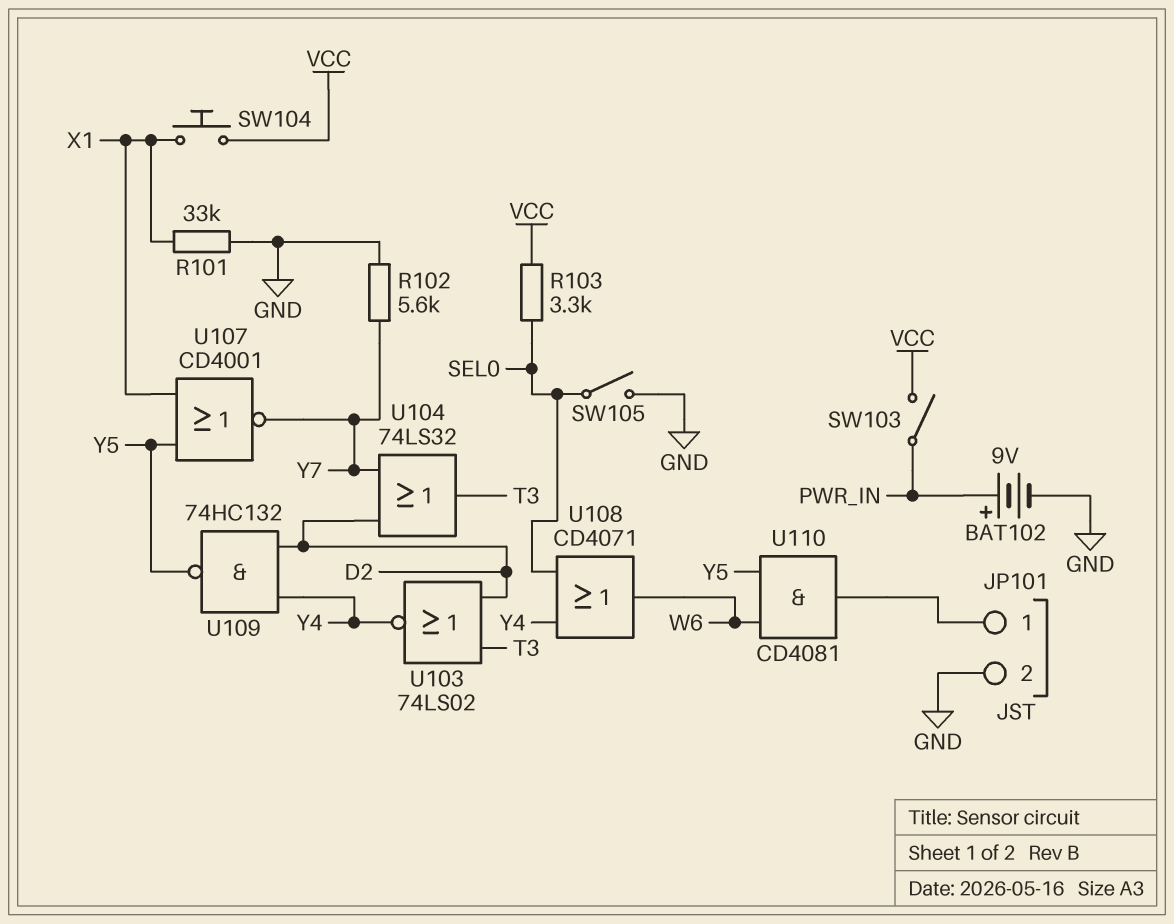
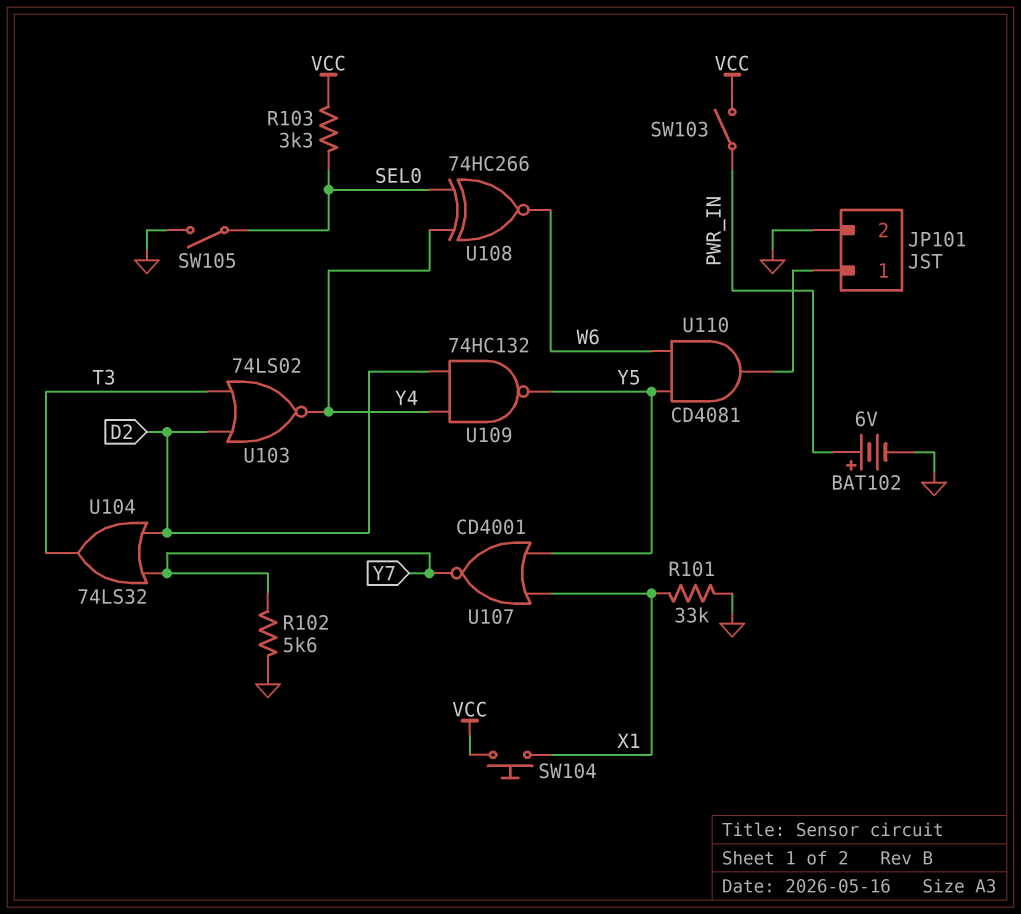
BAT102: 9V (plus PWR_IN, minus GND) -> 6V (plus PWR_IN, minus GND)
U108: OR CD4071 (in SEL0, in Y4, out W6) -> XNOR 74HC266 (in SEL0, in Y4, out W6)

